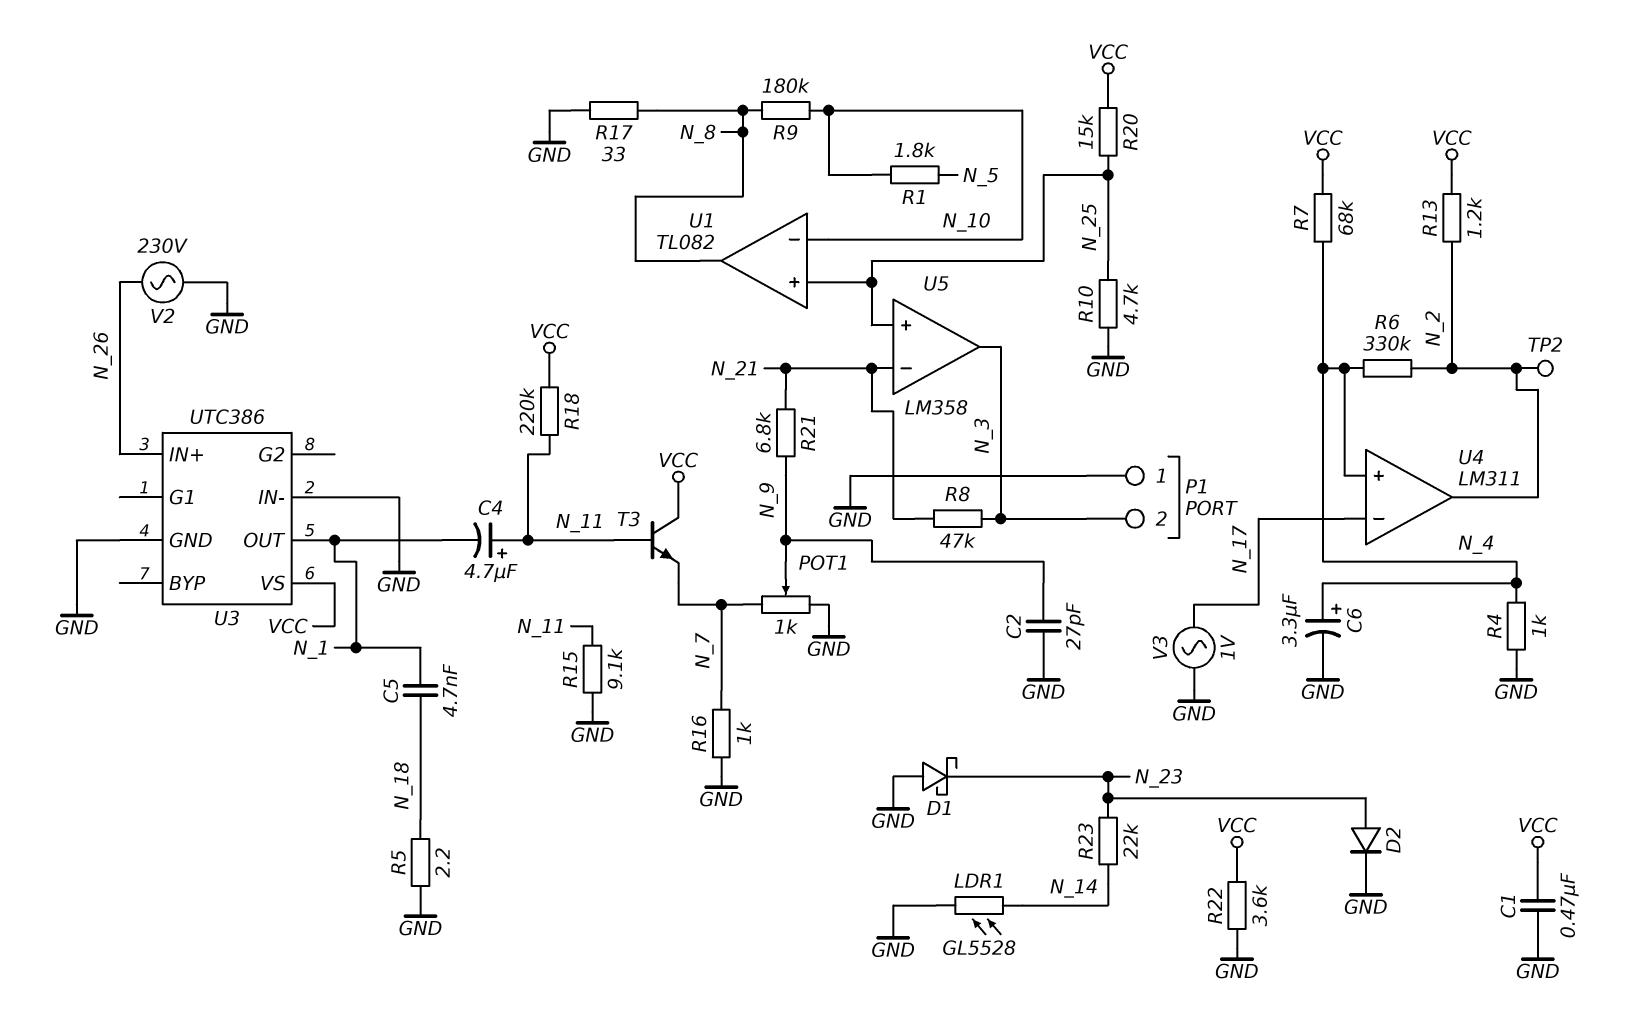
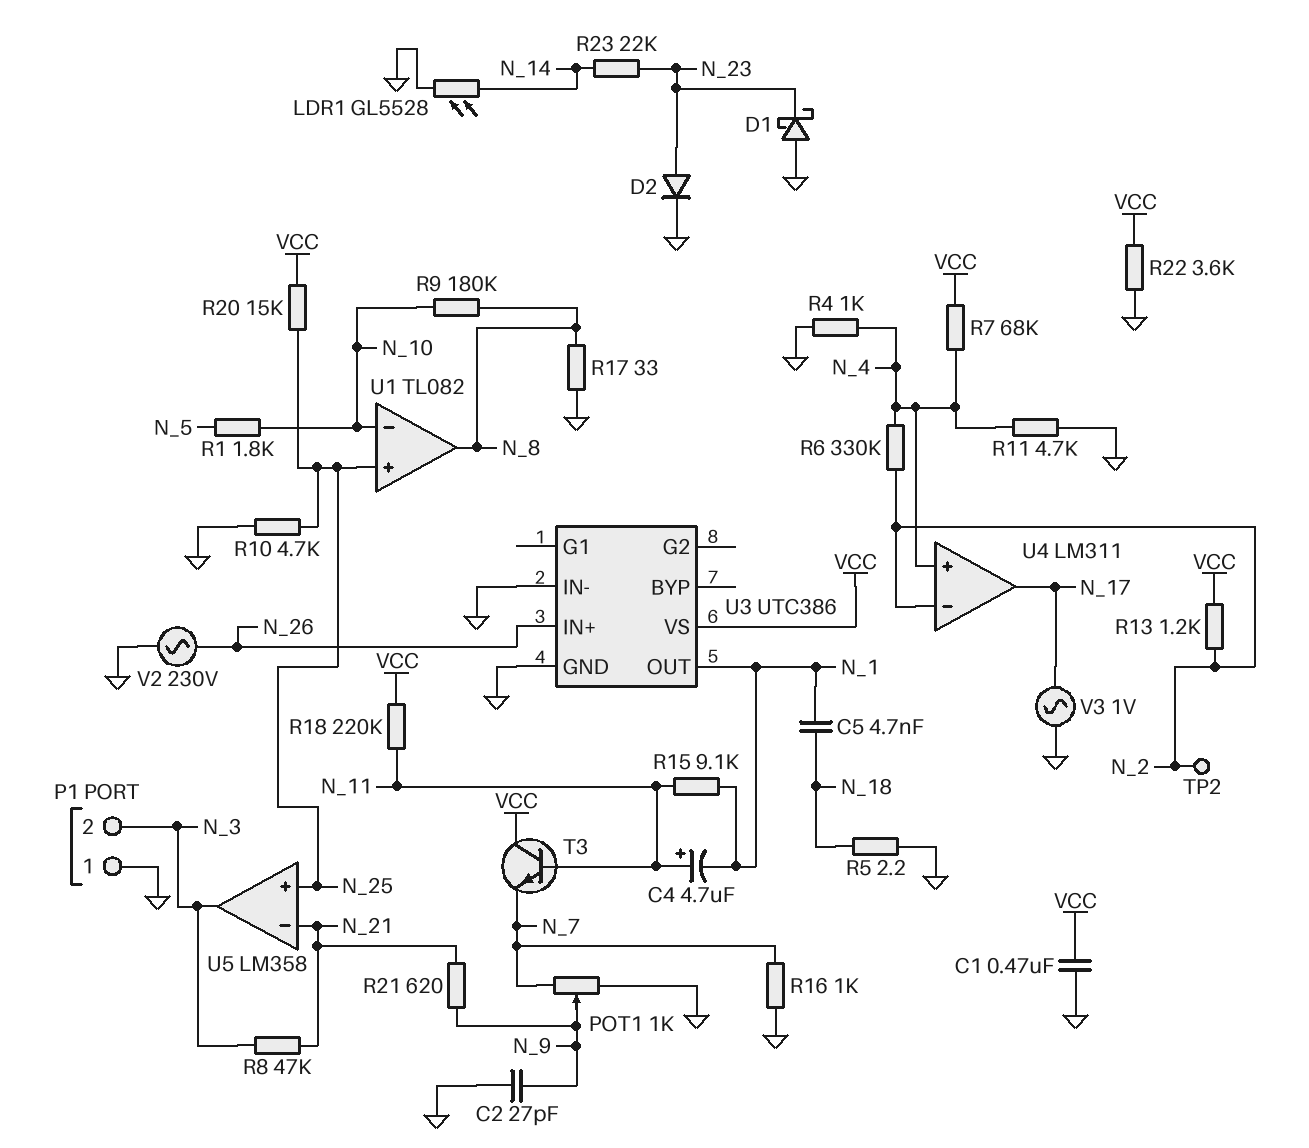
C6: 3.3uF (plus N_4, minus GND) -> none
R11: none -> 4.7k (GND, N_4)
R15: 9.1k (GND, N_11) -> 9.1k (N_1, N_11)
R21: 6.8k (N_9, N_21) -> 620 (N_9, N_21)
U4 pin in-: N_17 -> N_2
U4 pin out: N_2 -> N_17

